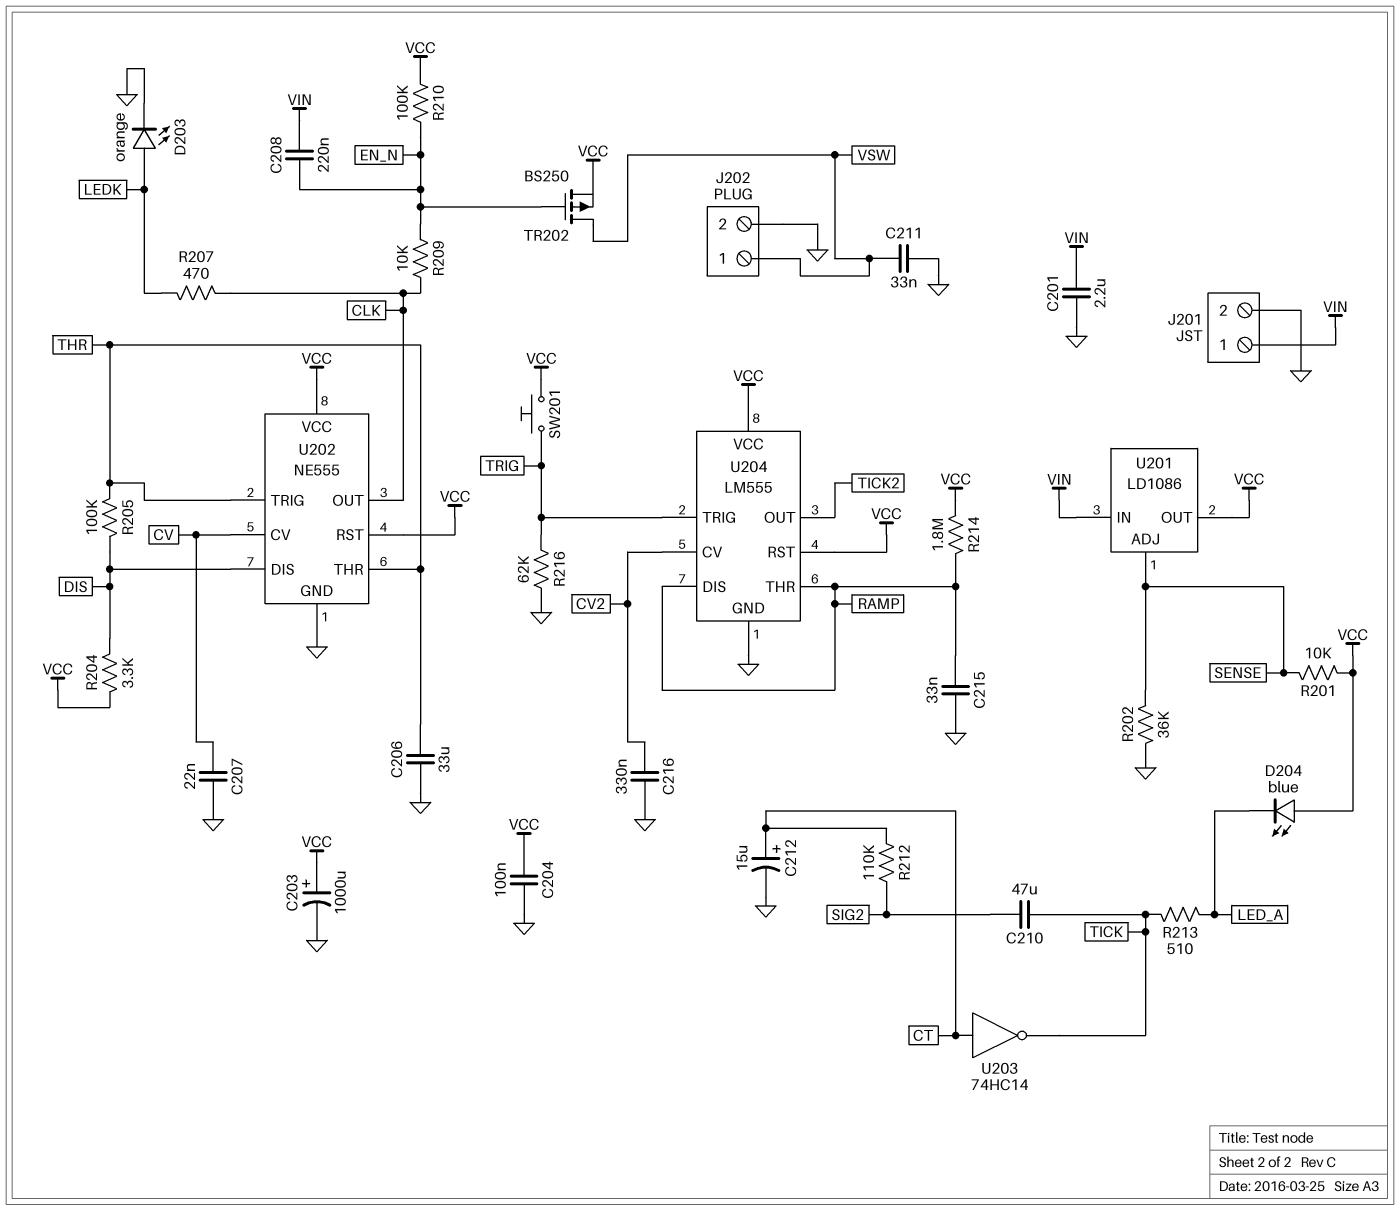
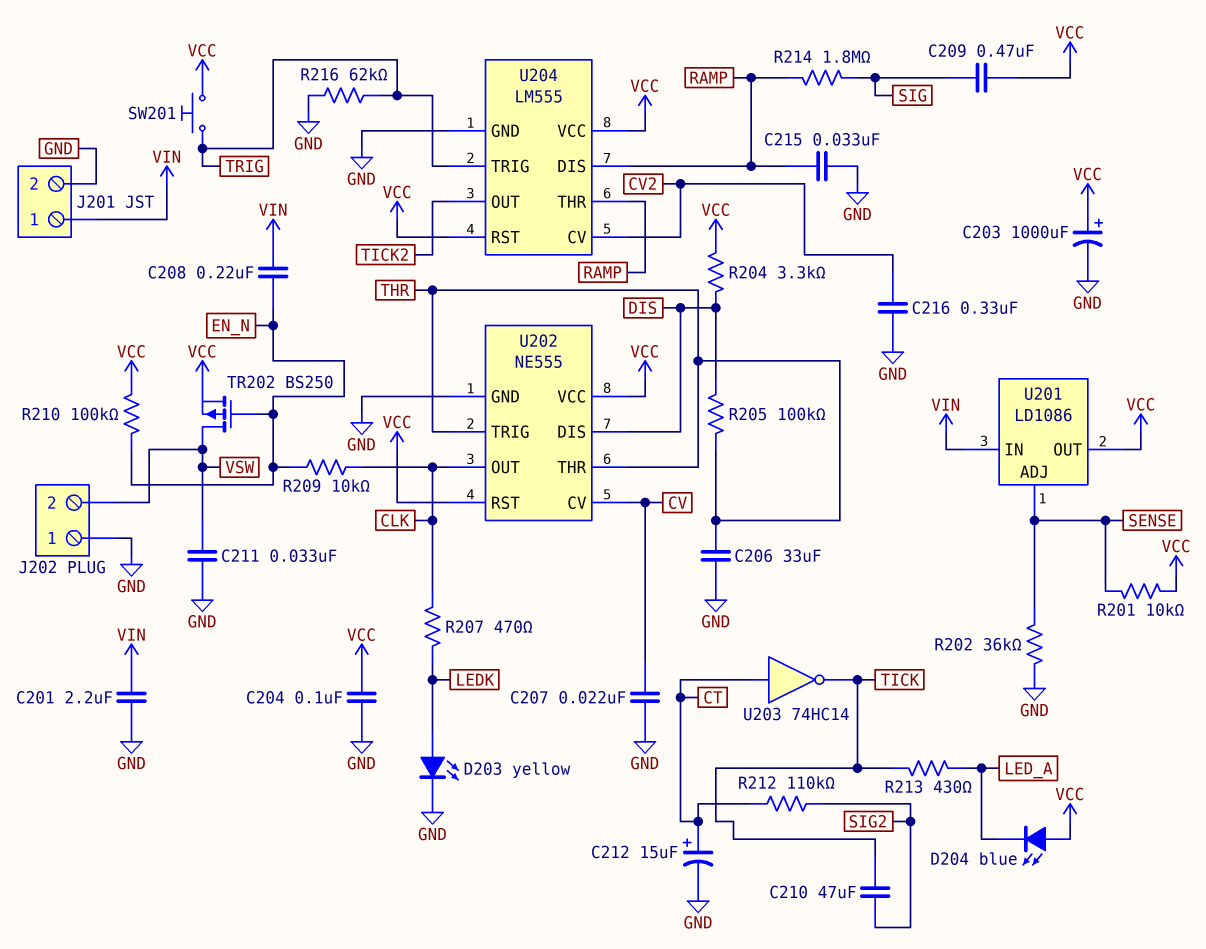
C209: none -> 470nF (SIG, VCC)
D203: LED orange (A LEDK, K GND) -> LED yellow (A LEDK, K GND)
J202 pin 1: VSW -> GND
J202 pin 2: GND -> VSW
R213: 510 (LED_A, TICK) -> 430 (LED_A, TICK)
R214: 1.8M (RAMP, VCC) -> 1.8M (RAMP, SIG)

